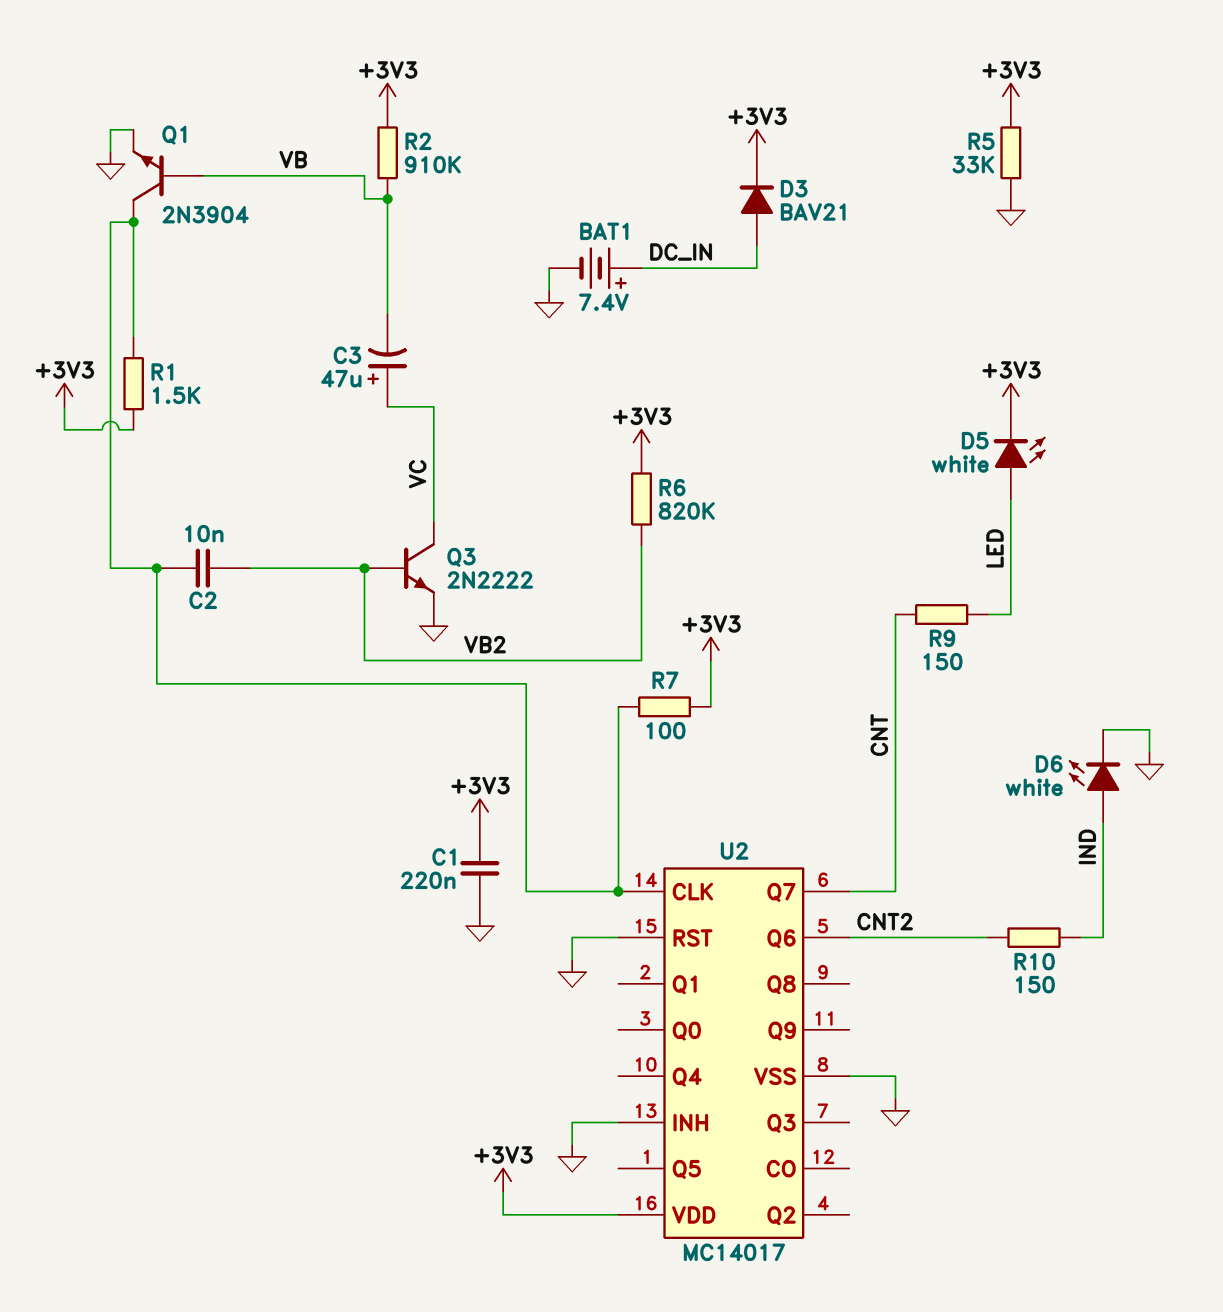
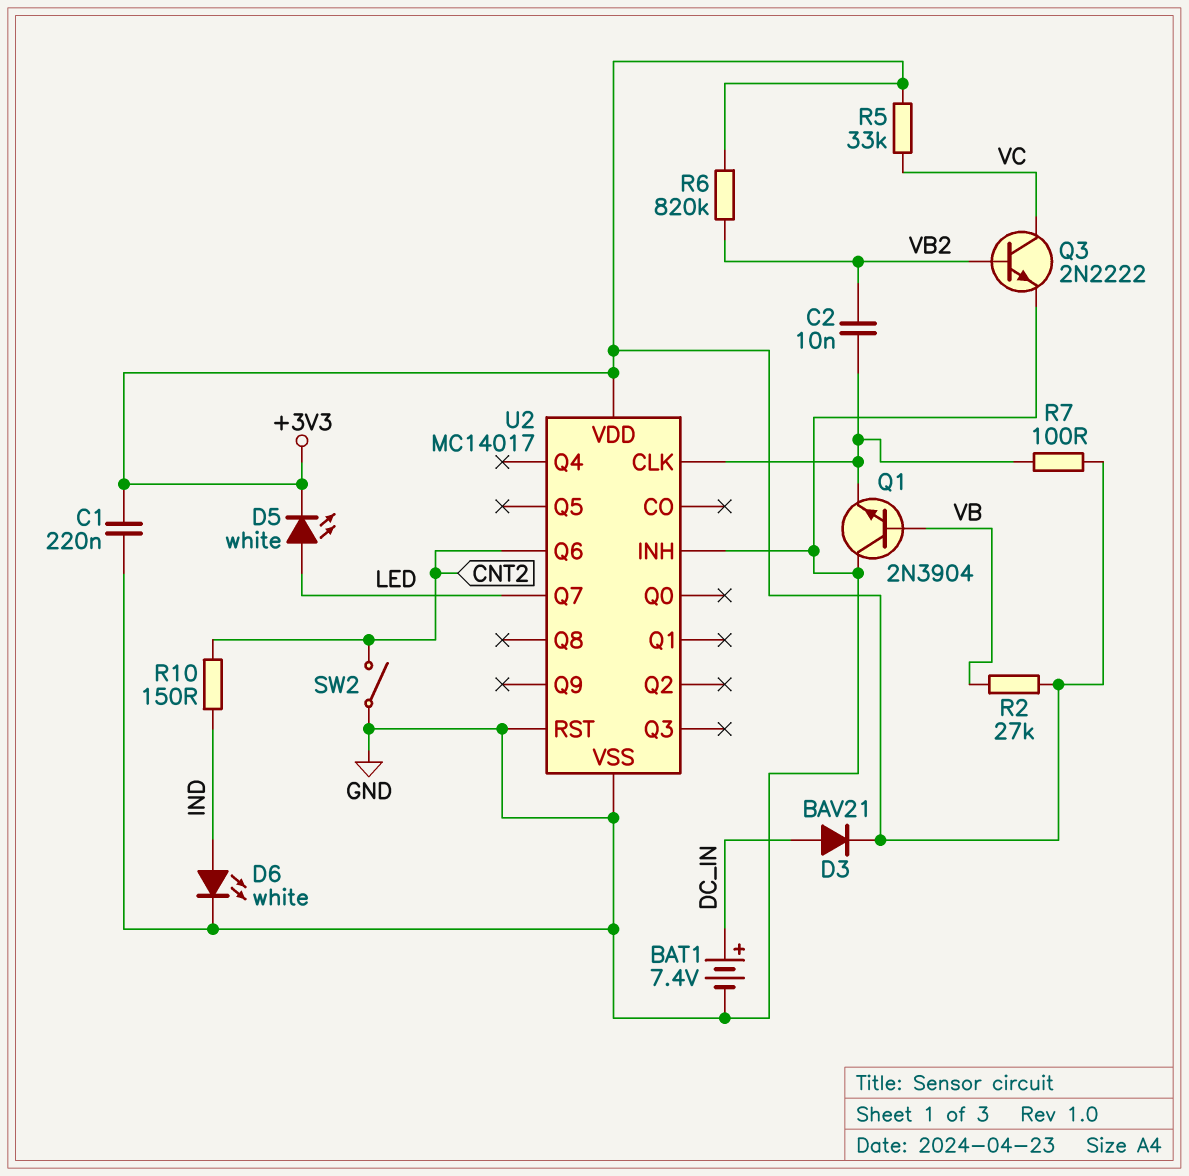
C3: 47uF (plus VC, minus VB) -> none
Q1: NPN 2N3904 (B VB, C U2/CLK, E GND) -> NPN 2N3904 (B VB, C GND, E U2/CLK)
R1: 1.5k (+3V3, U2/CLK) -> none
R2: 910k (+3V3, VB) -> 27k (+3V3, VB)
R5: 33k (+3V3, GND) -> 33k (+3V3, VC)
R9: 150 (CNT, LED) -> none
SW2: none -> switch (CNT2, GND)
U2 pin Q7: CNT -> LED

